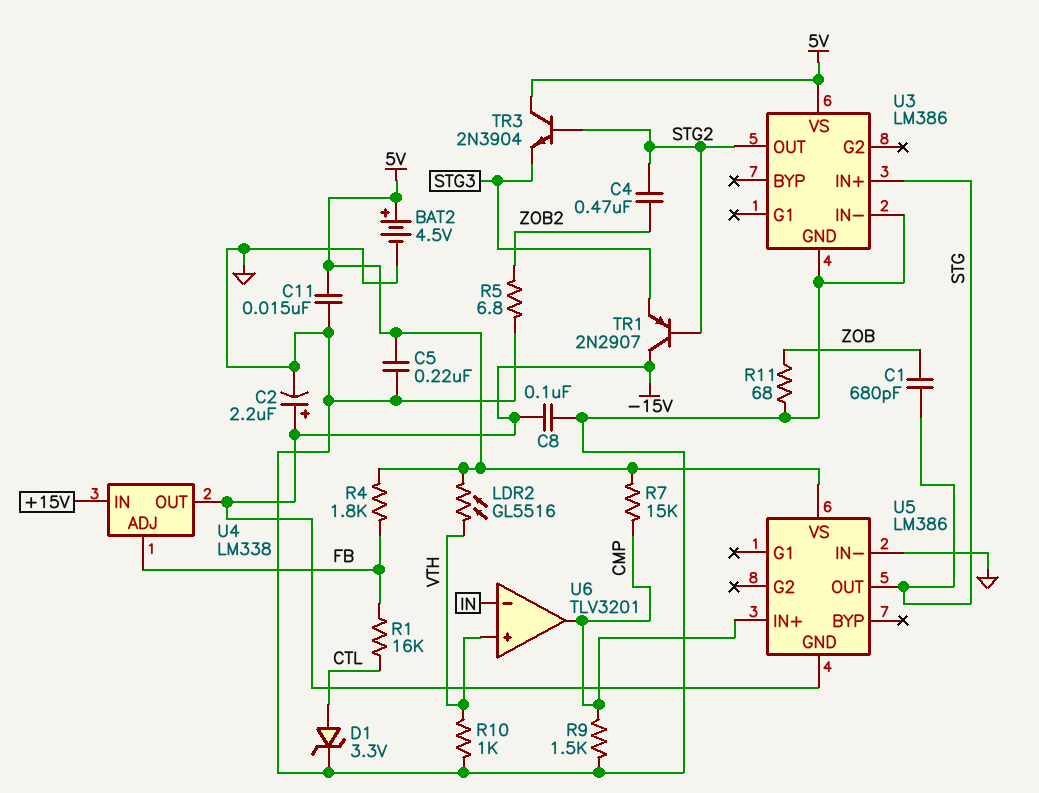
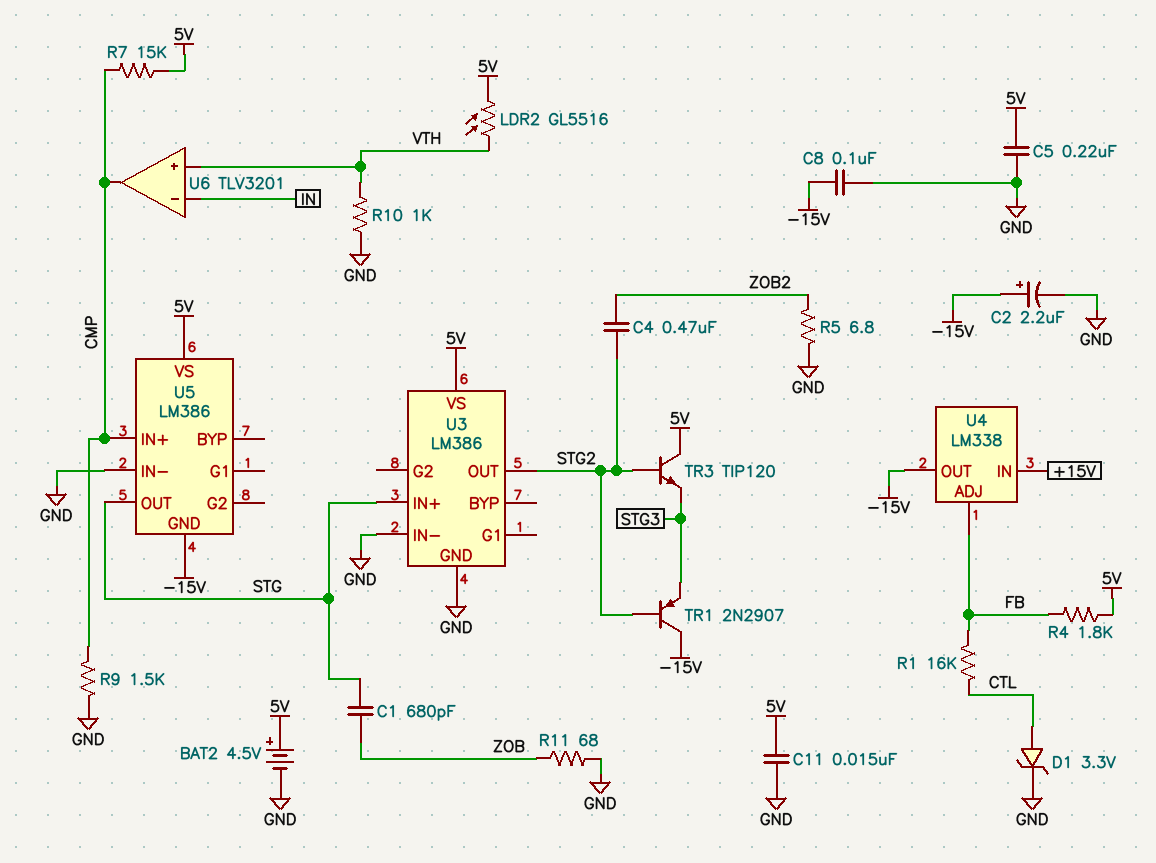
TR3: NPN 2N3904 (B STG2, C 5V, E STG3) -> NPN TIP120 (B STG2, C 5V, E STG3)

